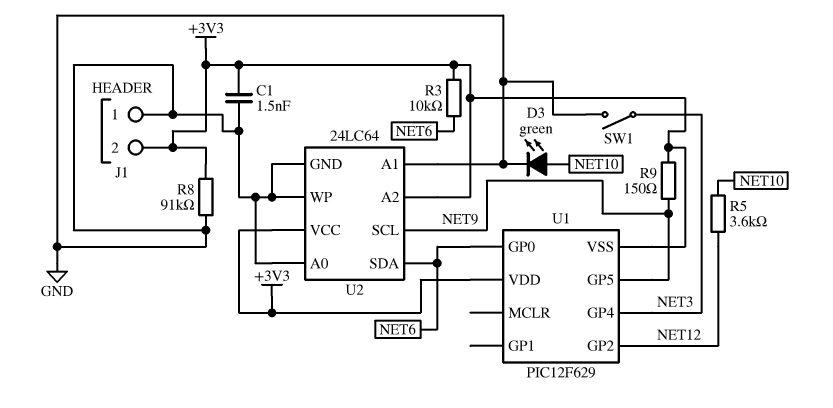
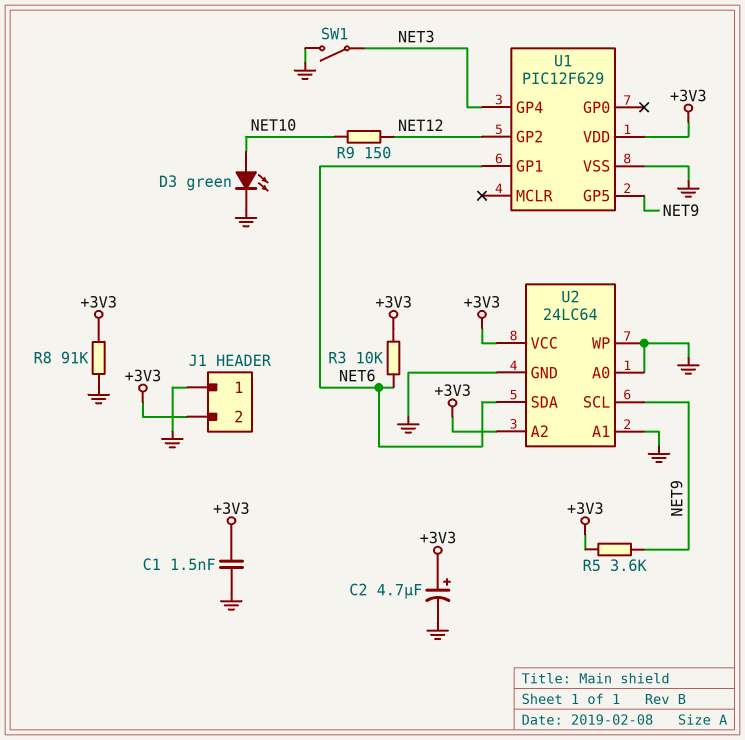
C2: none -> 4.7uF (plus +3V3, minus GND)
R5: 3.6k (NET10, NET12) -> 3.6k (+3V3, NET9)
R9: 150 (+3V3, NET9) -> 150 (NET10, NET12)
U1 pin GP0: NET6 -> none
U1 pin GP1: none -> NET6
U1 pin VSS: +3V3 -> GND

